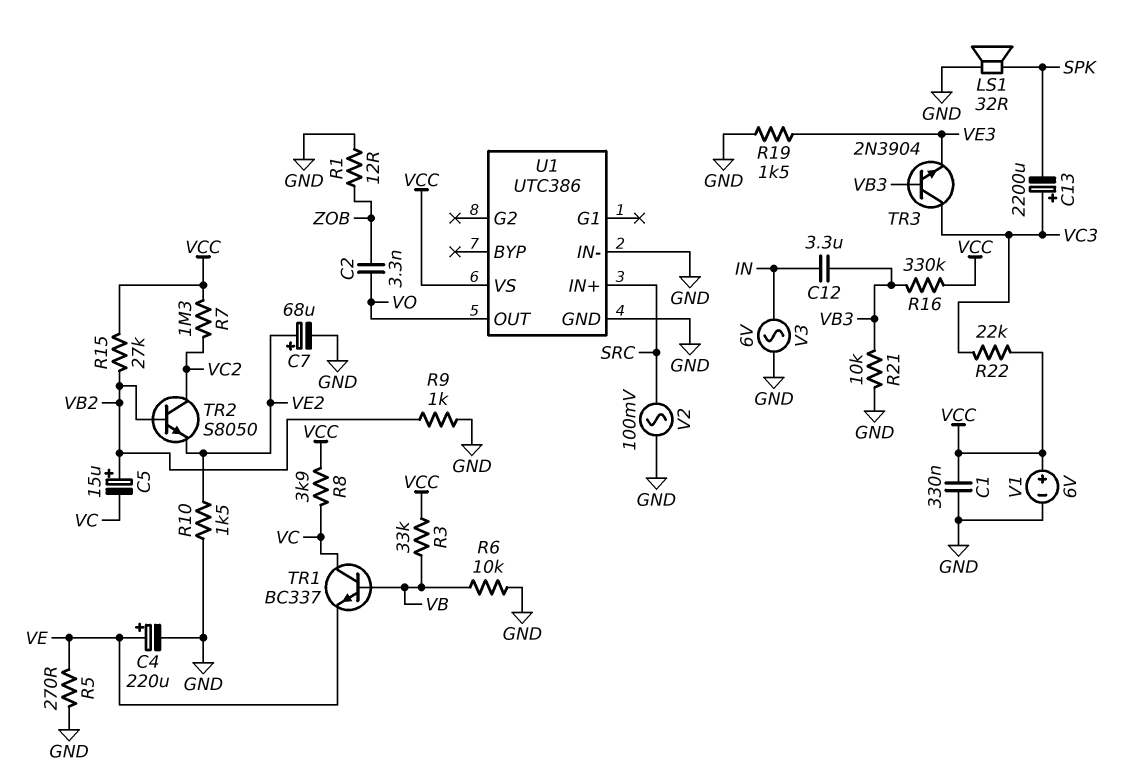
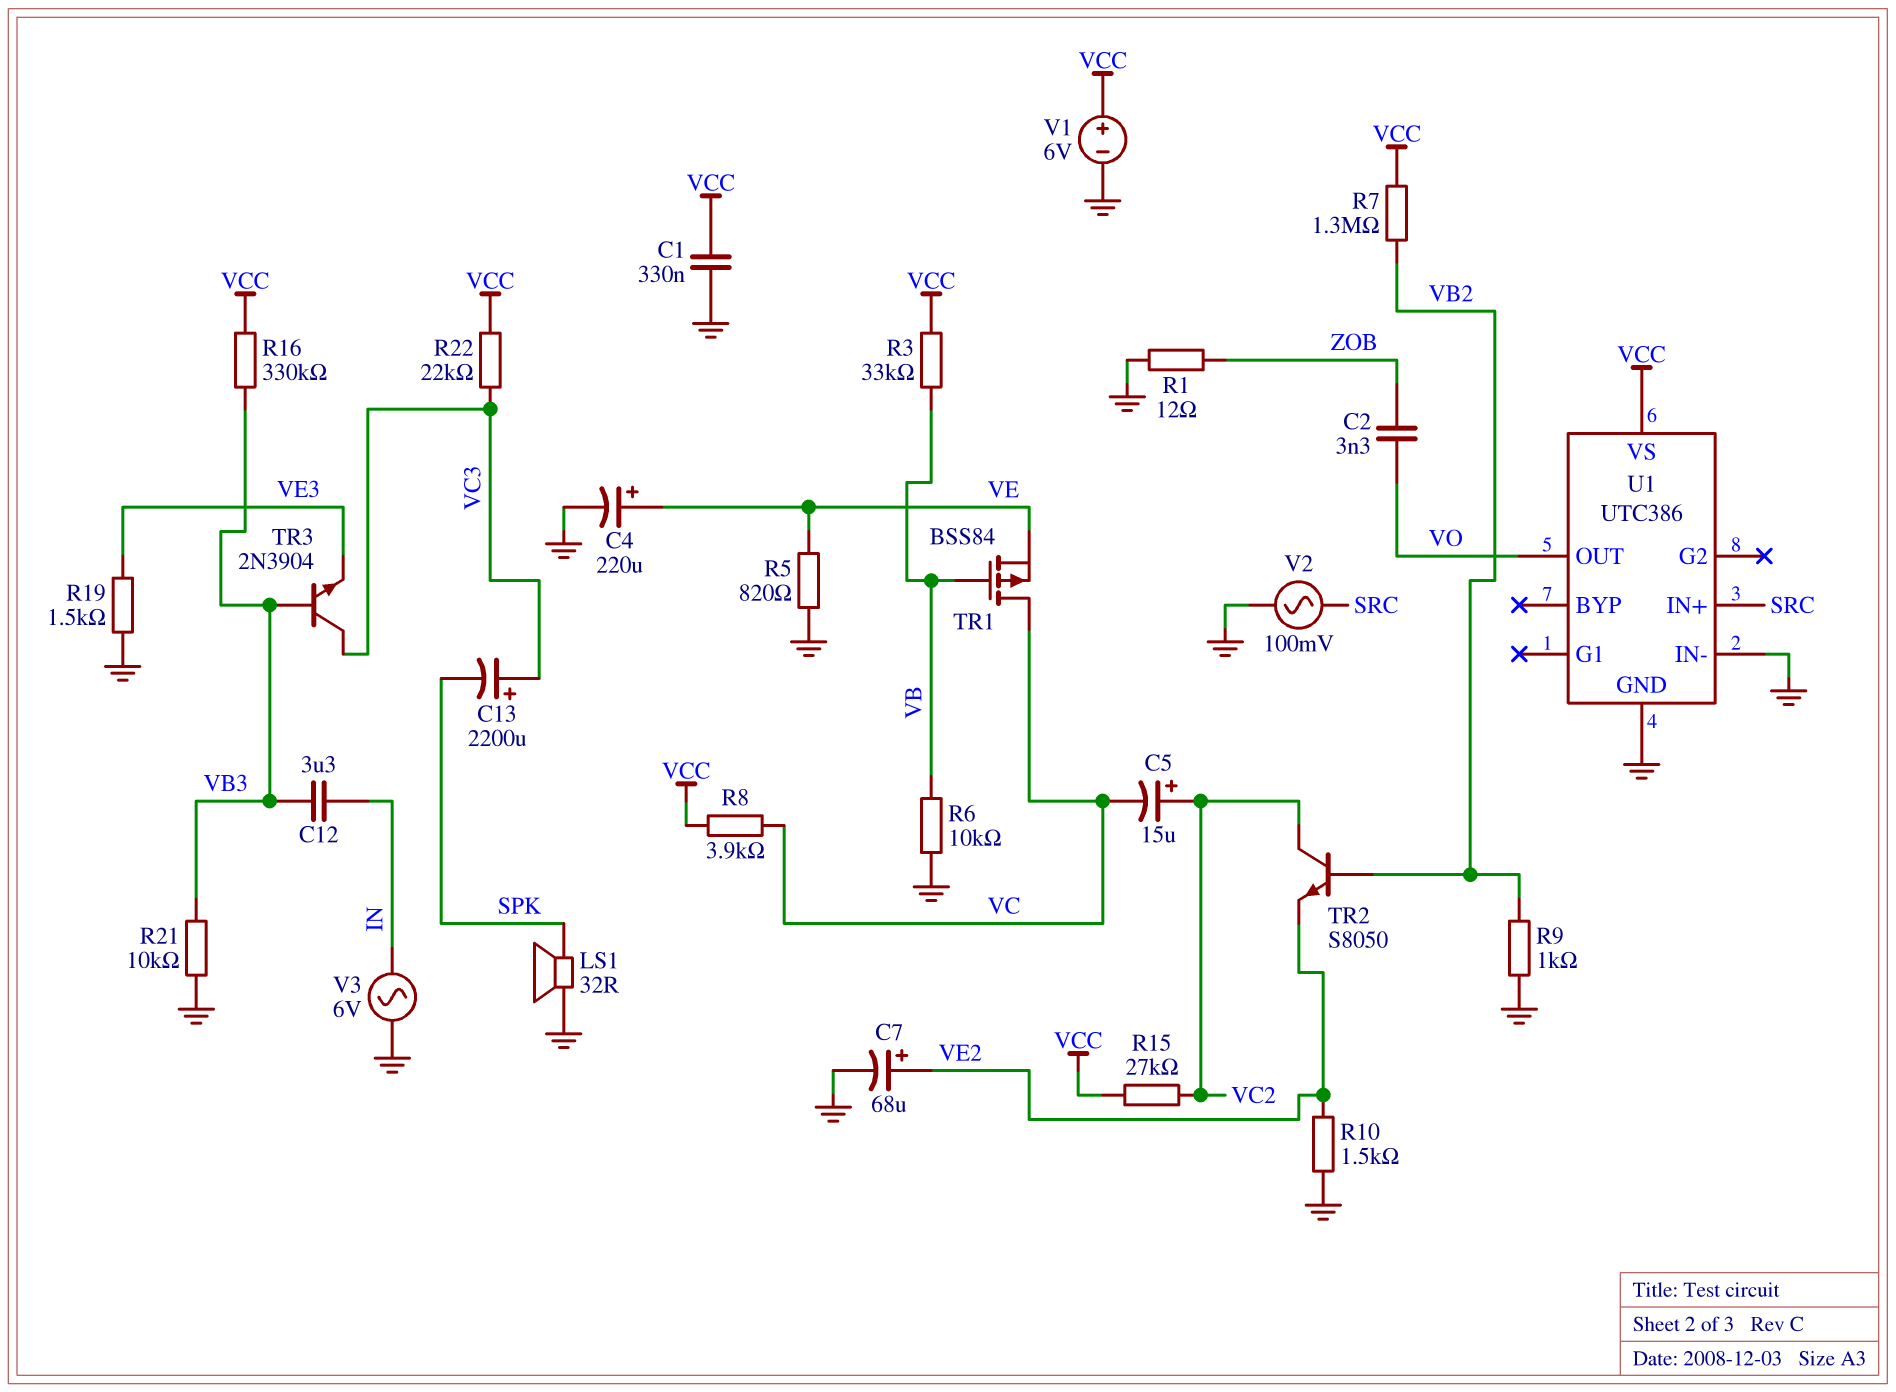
C5: 15uF (plus VB2, minus VC) -> 15uF (plus VC2, minus VC)
R5: 270 (GND, VE) -> 820 (GND, VE)
R7: 1.3M (VC2, VCC) -> 1.3M (VB2, VCC)
R15: 27k (VB2, VCC) -> 27k (VC2, VCC)
TR1: NPN BC337 (B VB, C VC, E VE) -> PMOS BSS84 (G VB, D VC, S VE)

